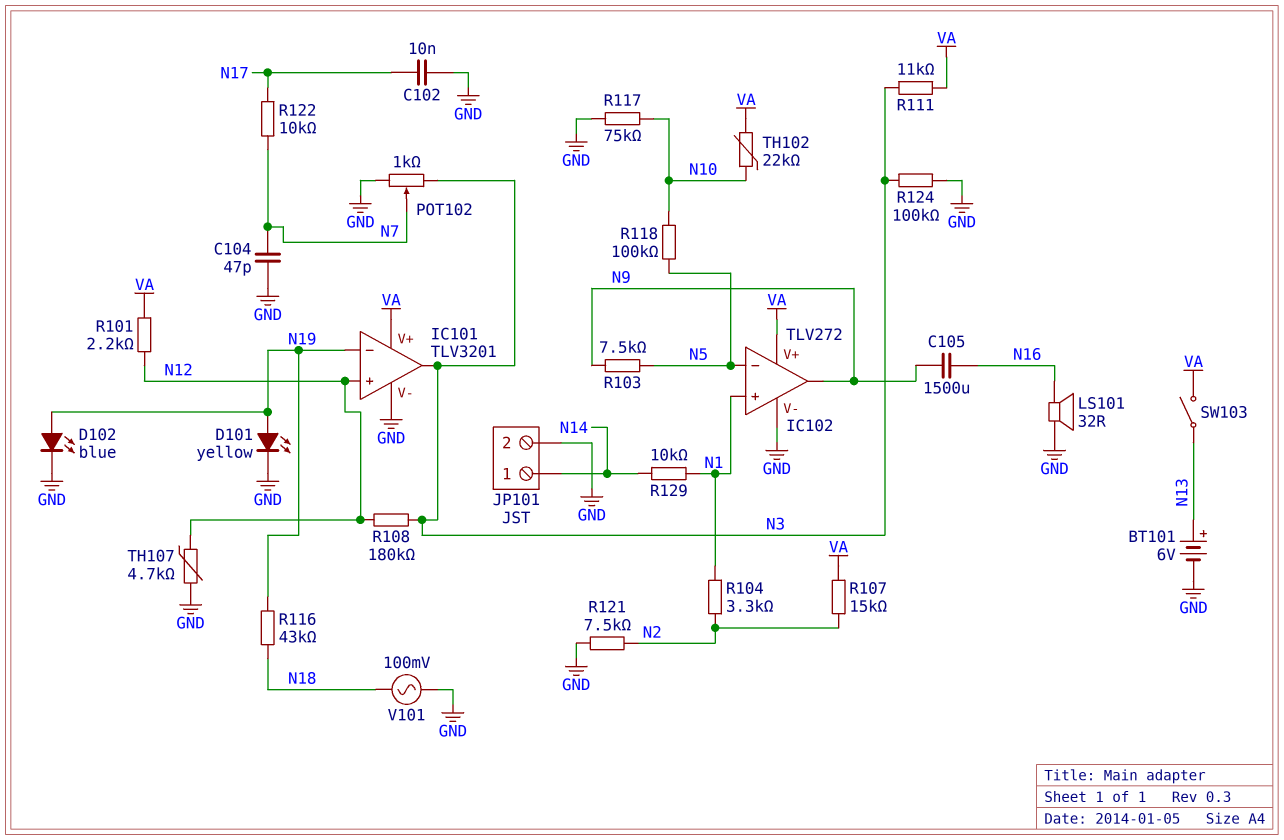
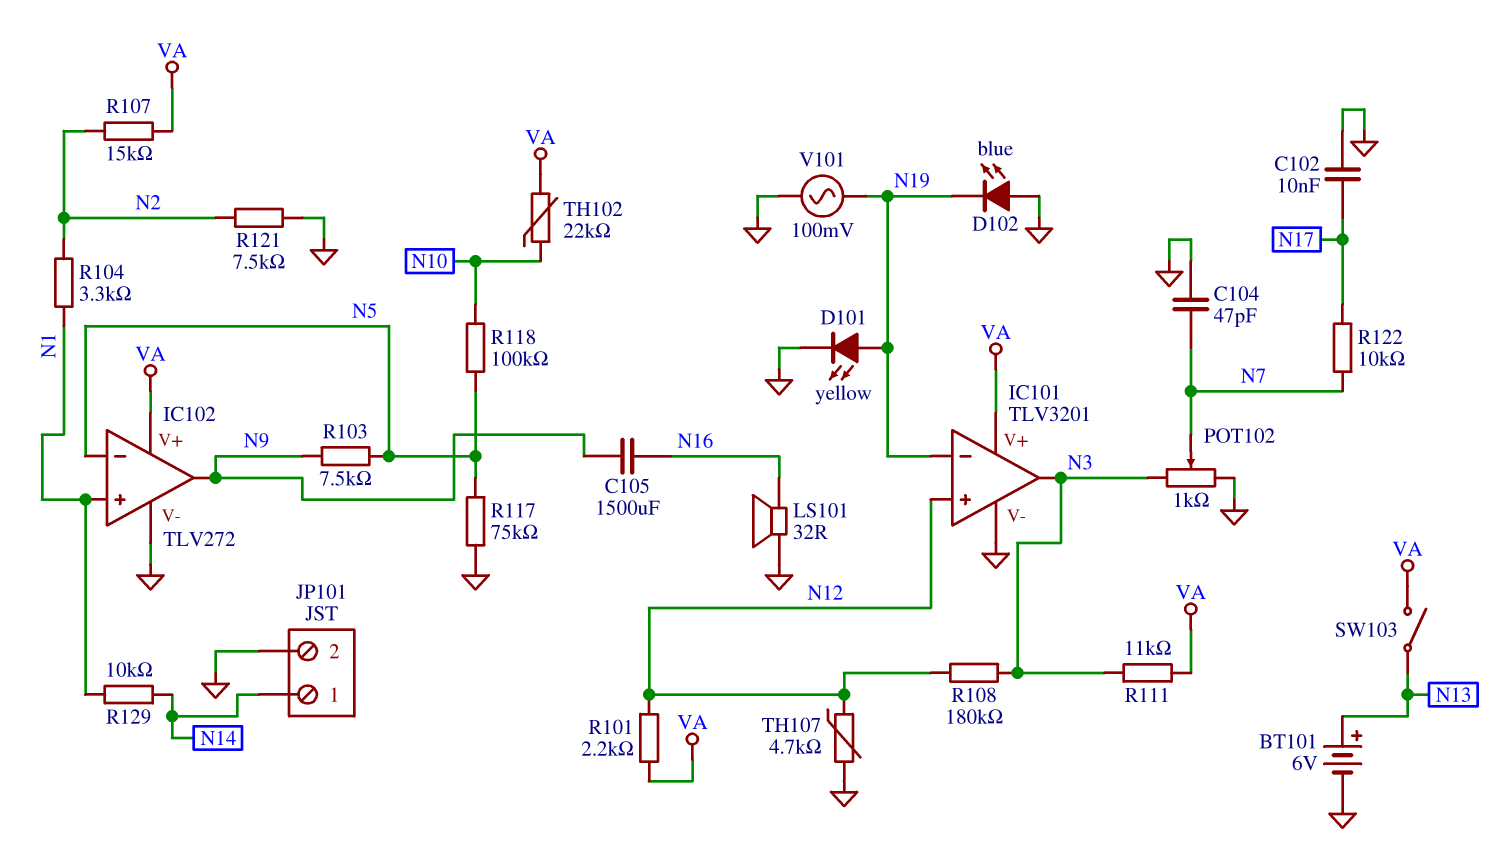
D102: LED blue (A N19, K GND) -> LED blue (A GND, K N19)
R116: 43k (N18, N19) -> none
R117: 75k (GND, N10) -> 75k (GND, N5)
R124: 100k (GND, N3) -> none
V101: AC 100mV (GND, N18) -> AC 100mV (GND, N19)

